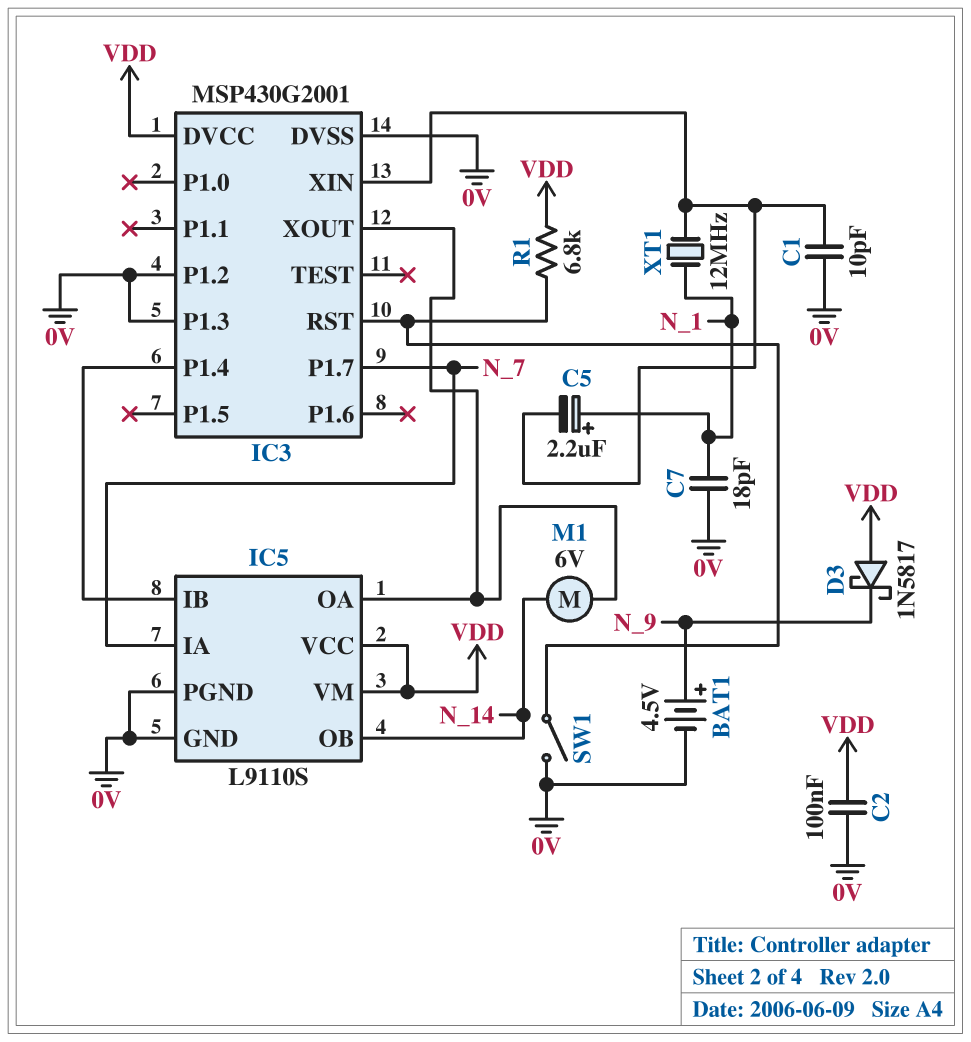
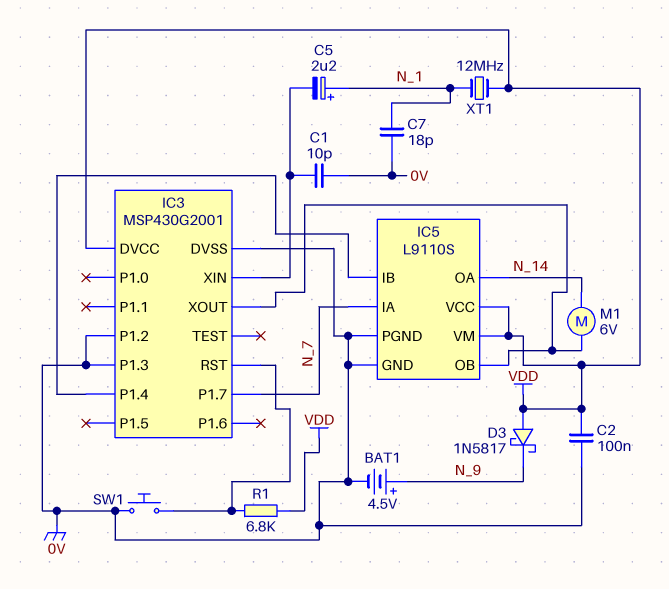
IC5 pin OA: IC3/XOUT -> N_14
IC5 pin OB: N_14 -> IC3/XOUT
SW1: switch (0V, IC3/RST) -> button (0V, IC3/RST)
XT1: 12MHz (IC3/XIN, N_1) -> 12MHz (N_1, VDD)

